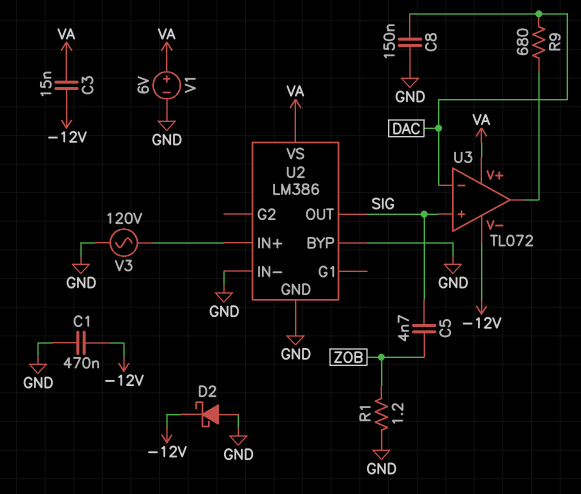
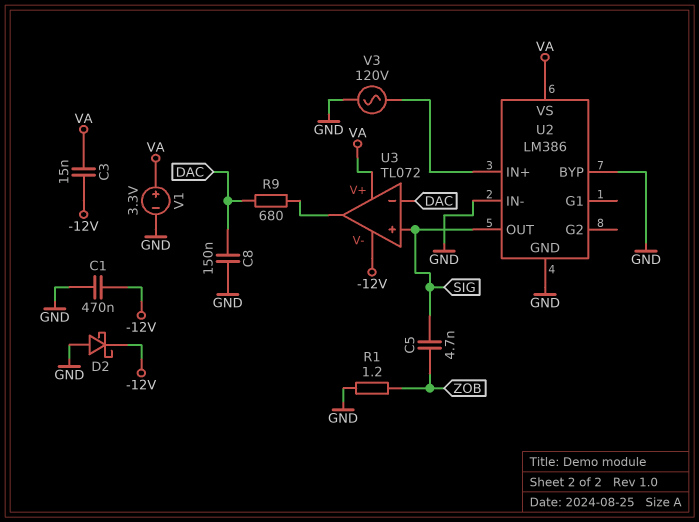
V1: 6V (plus VA, minus GND) -> 3.3V (plus VA, minus GND)

